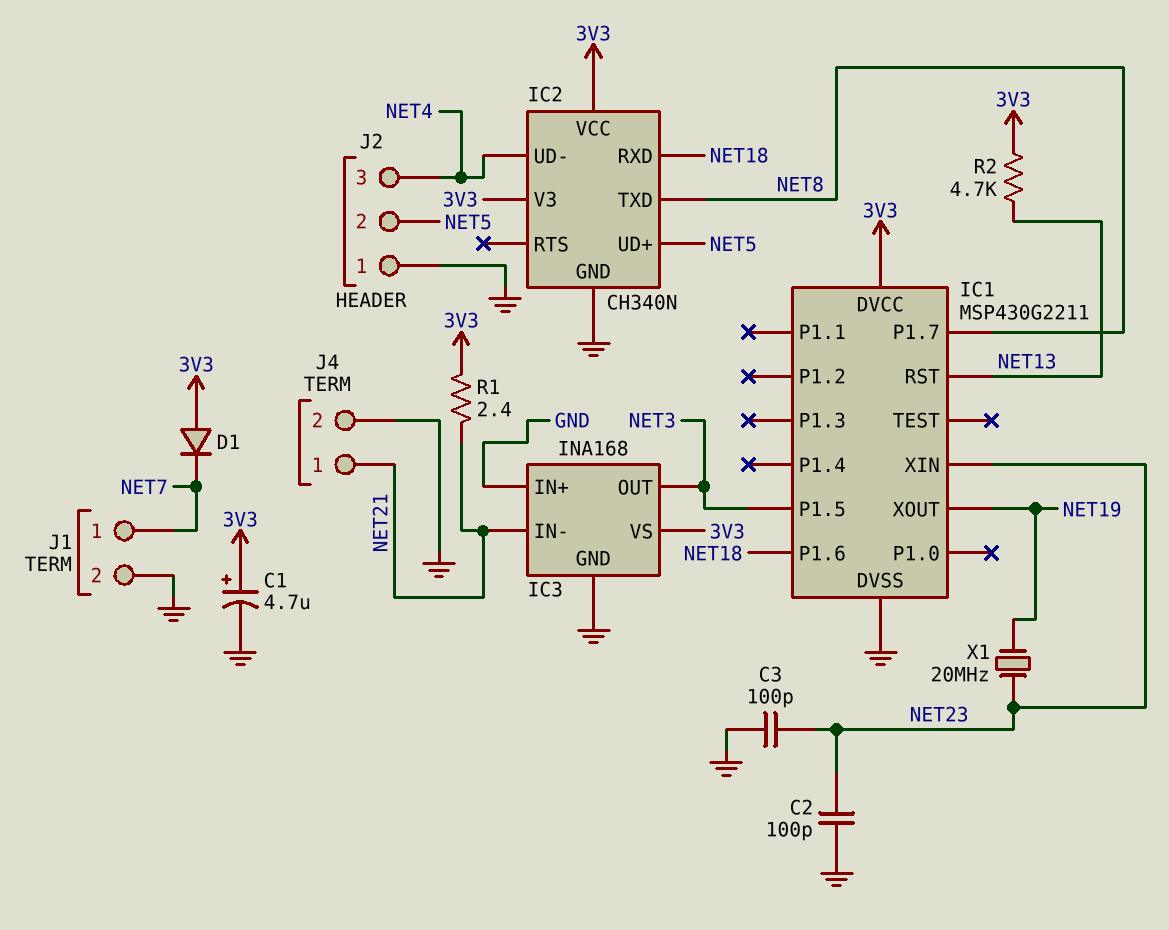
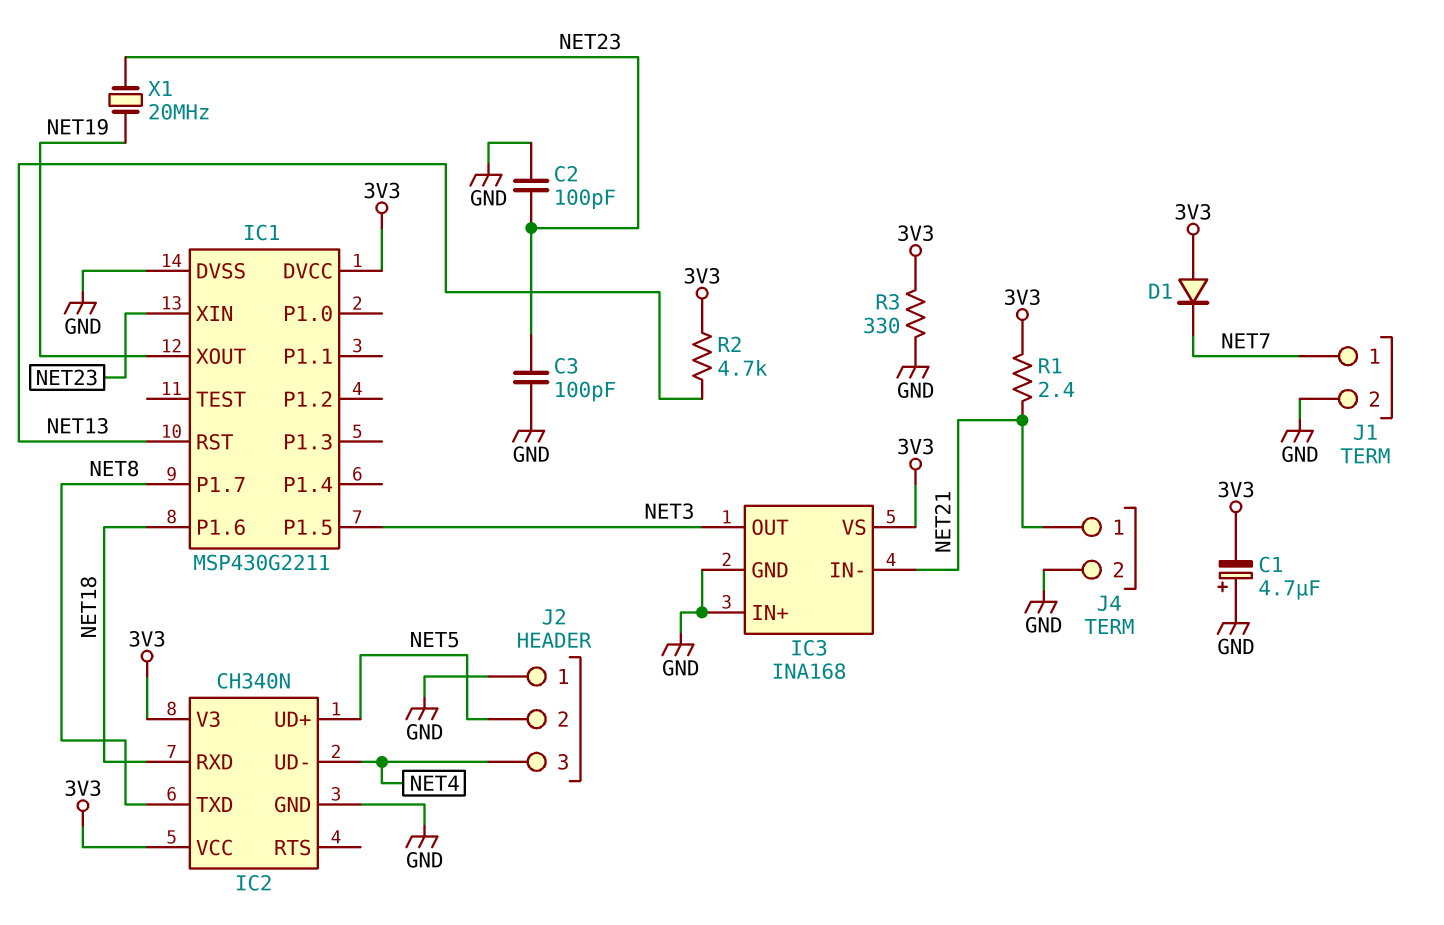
C1: 4.7uF (plus 3V3, minus GND) -> 4.7uF (plus GND, minus 3V3)
R3: none -> 330 (3V3, GND)

